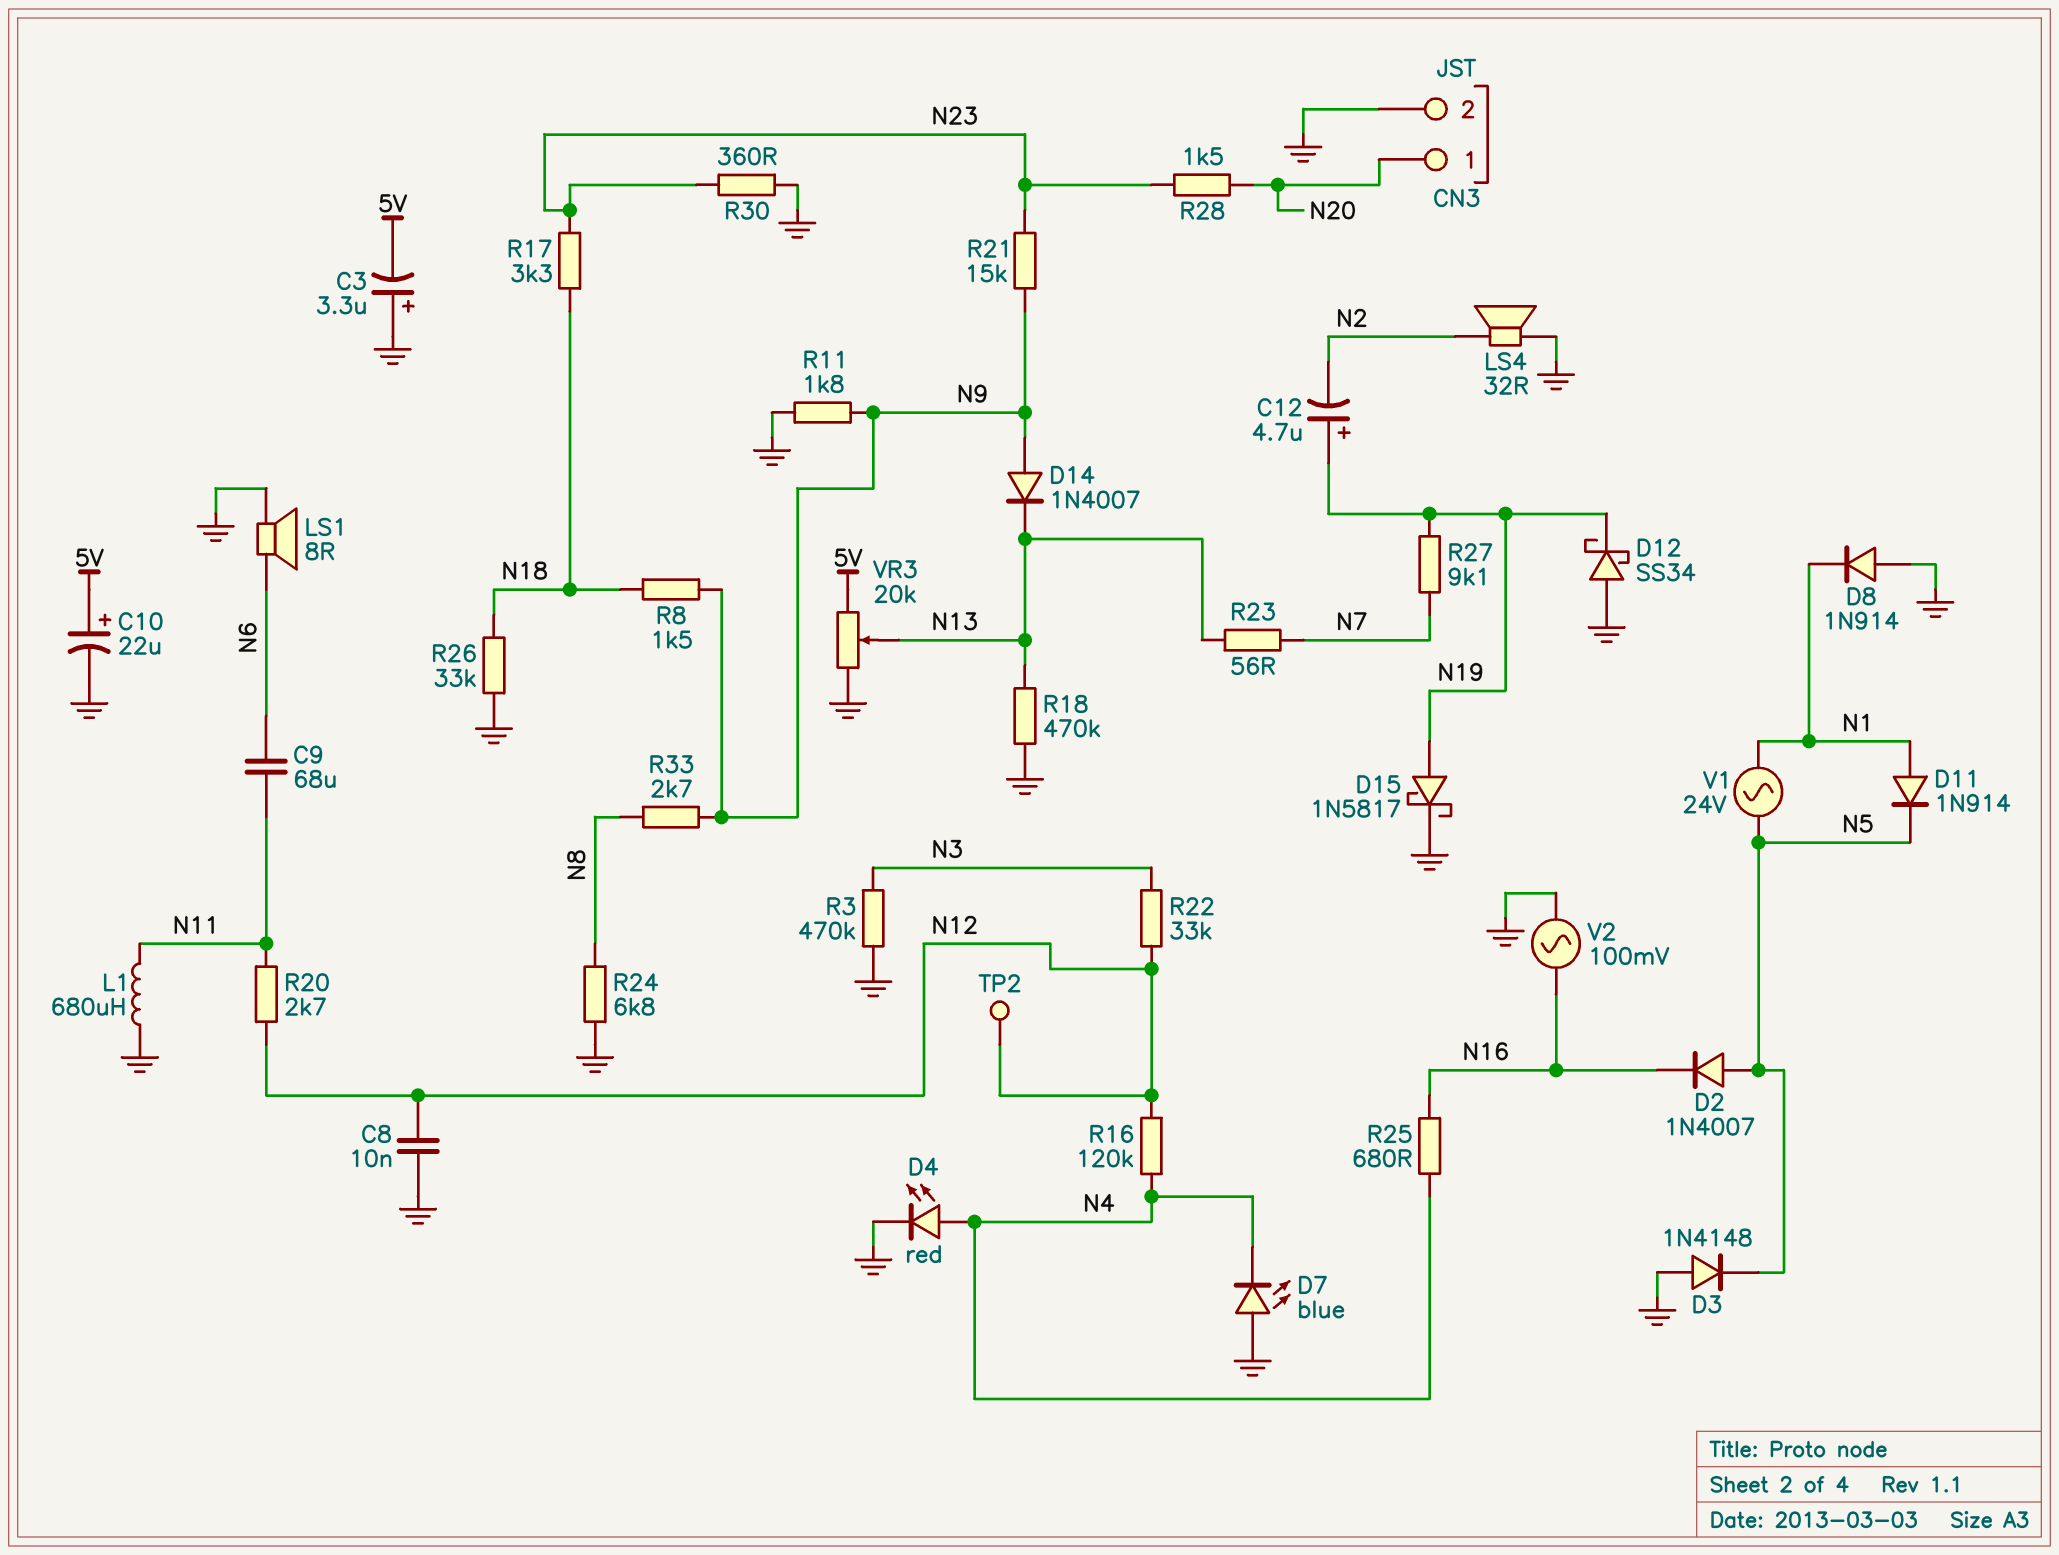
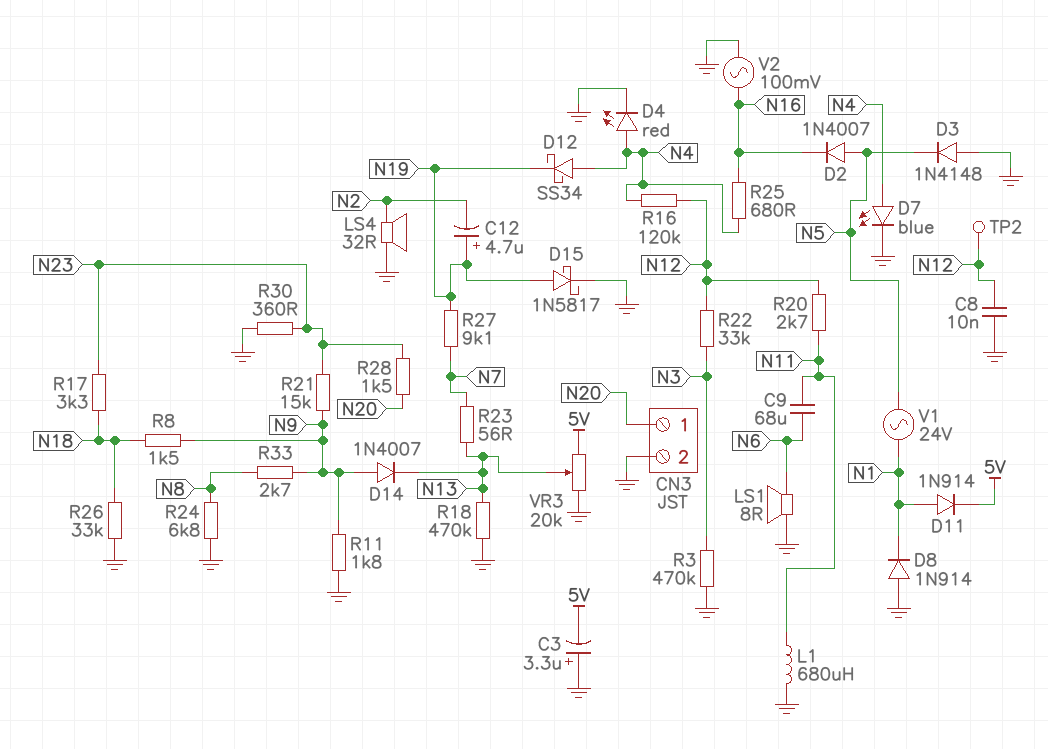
C10: 22uF (plus 5V, minus GND) -> none
D7: LED blue (A GND, K N4) -> LED blue (A N4, K GND)
D11: diode 1N914 (A N1, K N5) -> diode 1N914 (A N1, K 5V)
D12: schottky SS34 (A GND, K N19) -> schottky SS34 (A N4, K N19)

